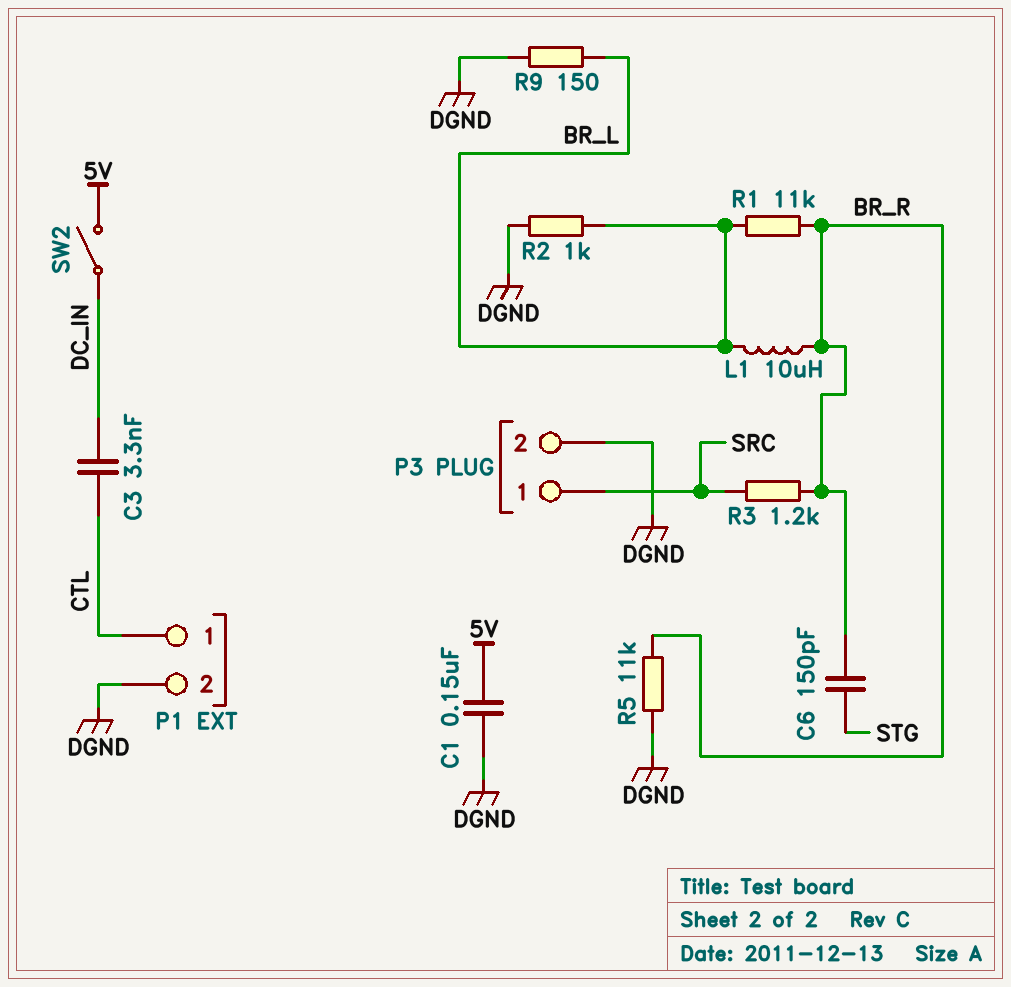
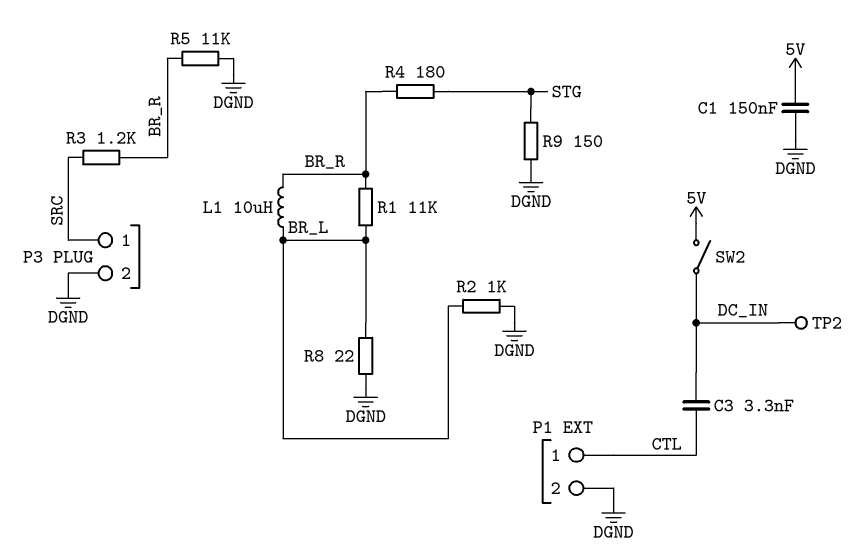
C6: 150pF (BR_R, STG) -> none
R4: none -> 180 (BR_R, STG)
R8: none -> 22 (BR_L, DGND)
R9: 150 (BR_L, DGND) -> 150 (DGND, STG)
TP2: none -> test point (DC_IN)

